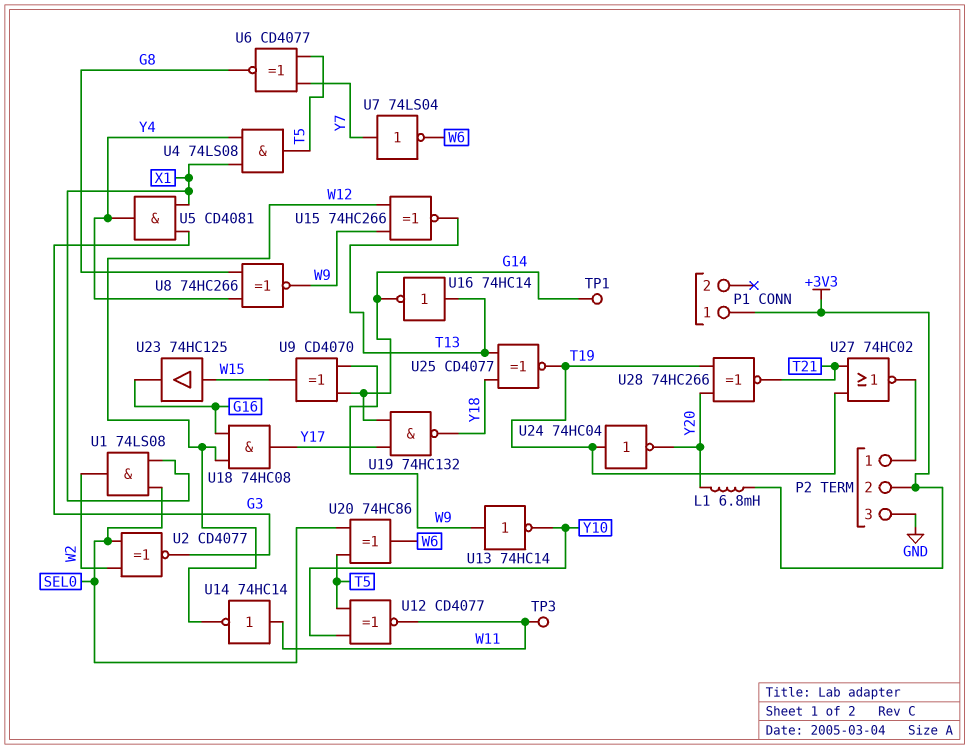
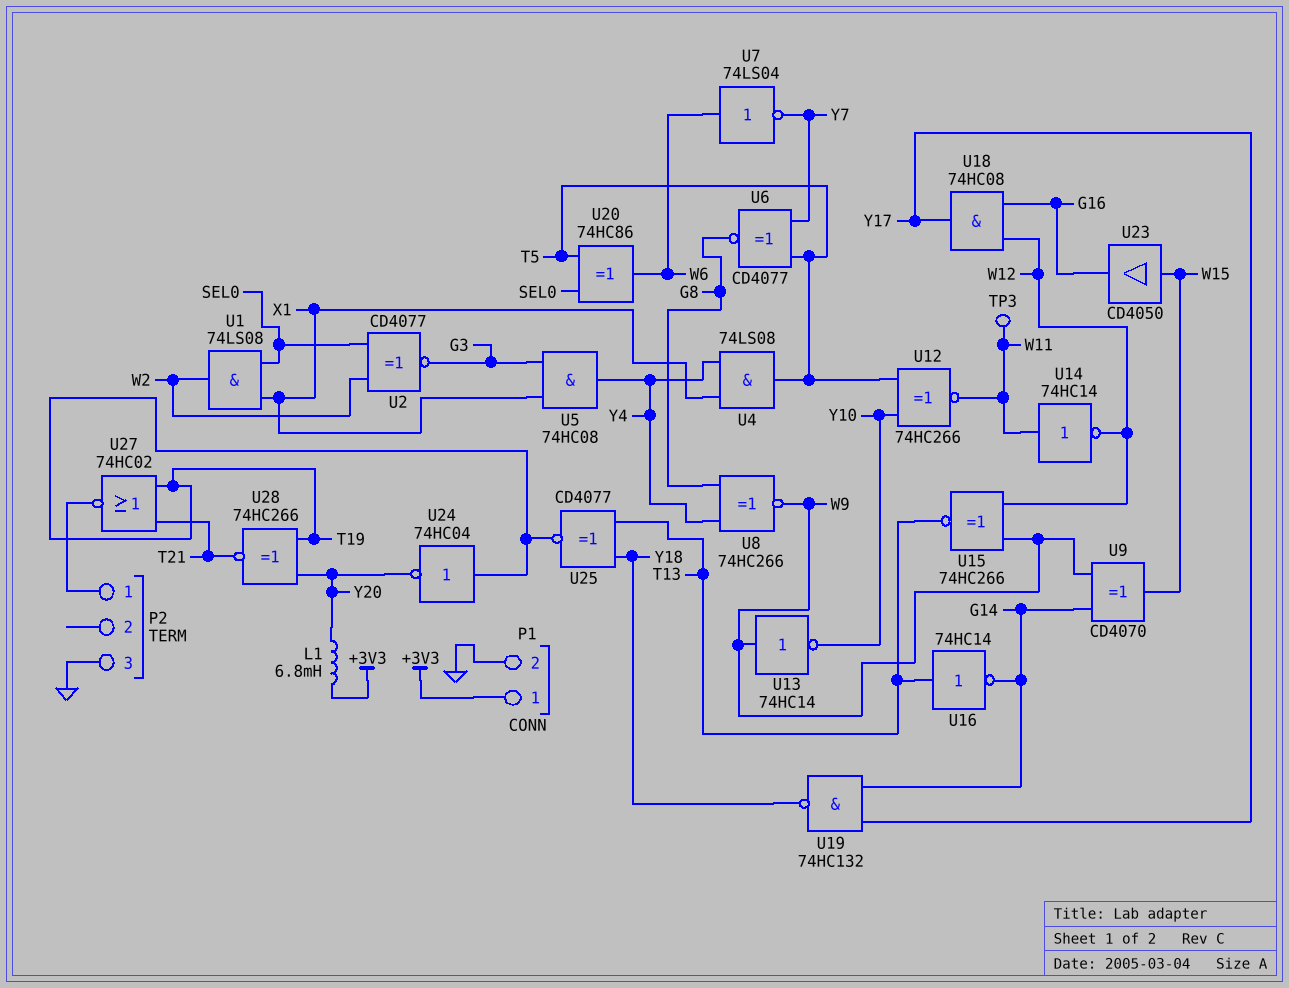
P1 pin 2: none -> GND
P2 pin 2: +3V3 -> none
TP1: test point (G14) -> none
U5: AND CD4081 (in G3, in X1, out Y4) -> AND 74HC08 (in G3, in X1, out Y4)
U7: NOT 74LS04 (in Y7, out W6) -> NOT 74LS04 (in W6, out Y7)
U12: XNOR CD4077 (in T5, in Y10, out W11) -> XNOR 74HC266 (in T5, in Y10, out W11)
U23: buffer 74HC125 (in W15, out G16) -> buffer CD4050 (in W15, out G16)

